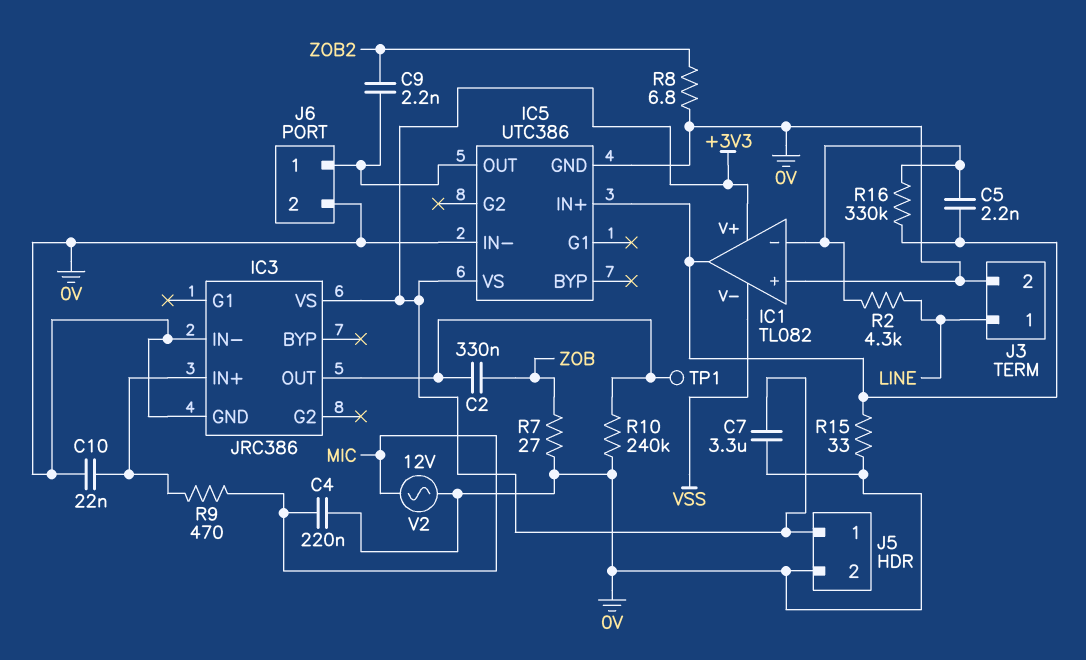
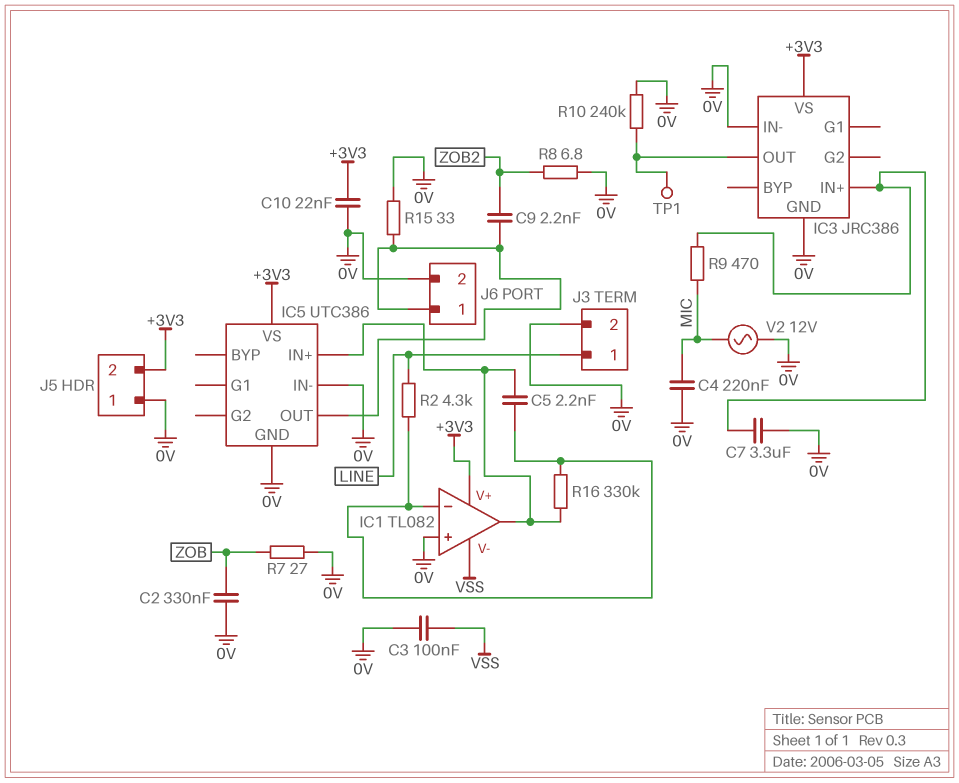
C2: 330nF (IC3/OUT, ZOB) -> 330nF (0V, ZOB)
C3: none -> 100nF (0V, VSS)
C7: 3.3uF (+3V3, 0V) -> 3.3uF (0V, IC3/IN+)
C10: 22nF (0V, IC3/IN+) -> 22nF (+3V3, 0V)
J5 pin 1: +3V3 -> 0V
J5 pin 2: 0V -> +3V3
R15: 33 (0V, IC1/out) -> 33 (0V, IC5/OUT)

